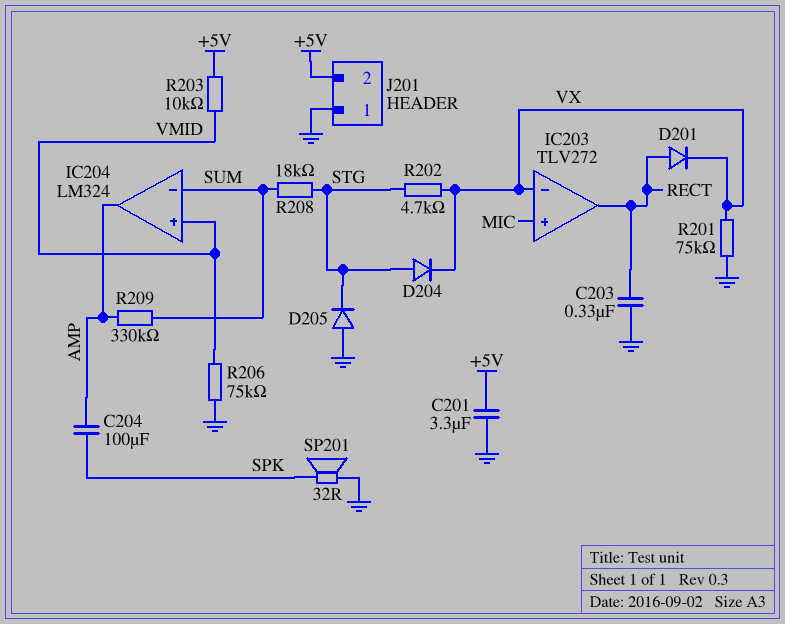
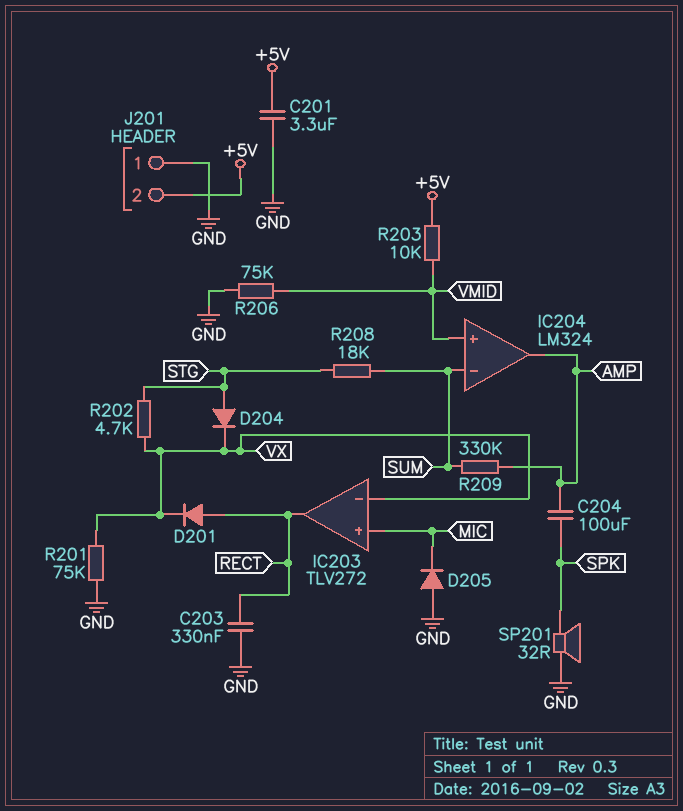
D205: diode (A GND, K STG) -> diode (A GND, K MIC)

